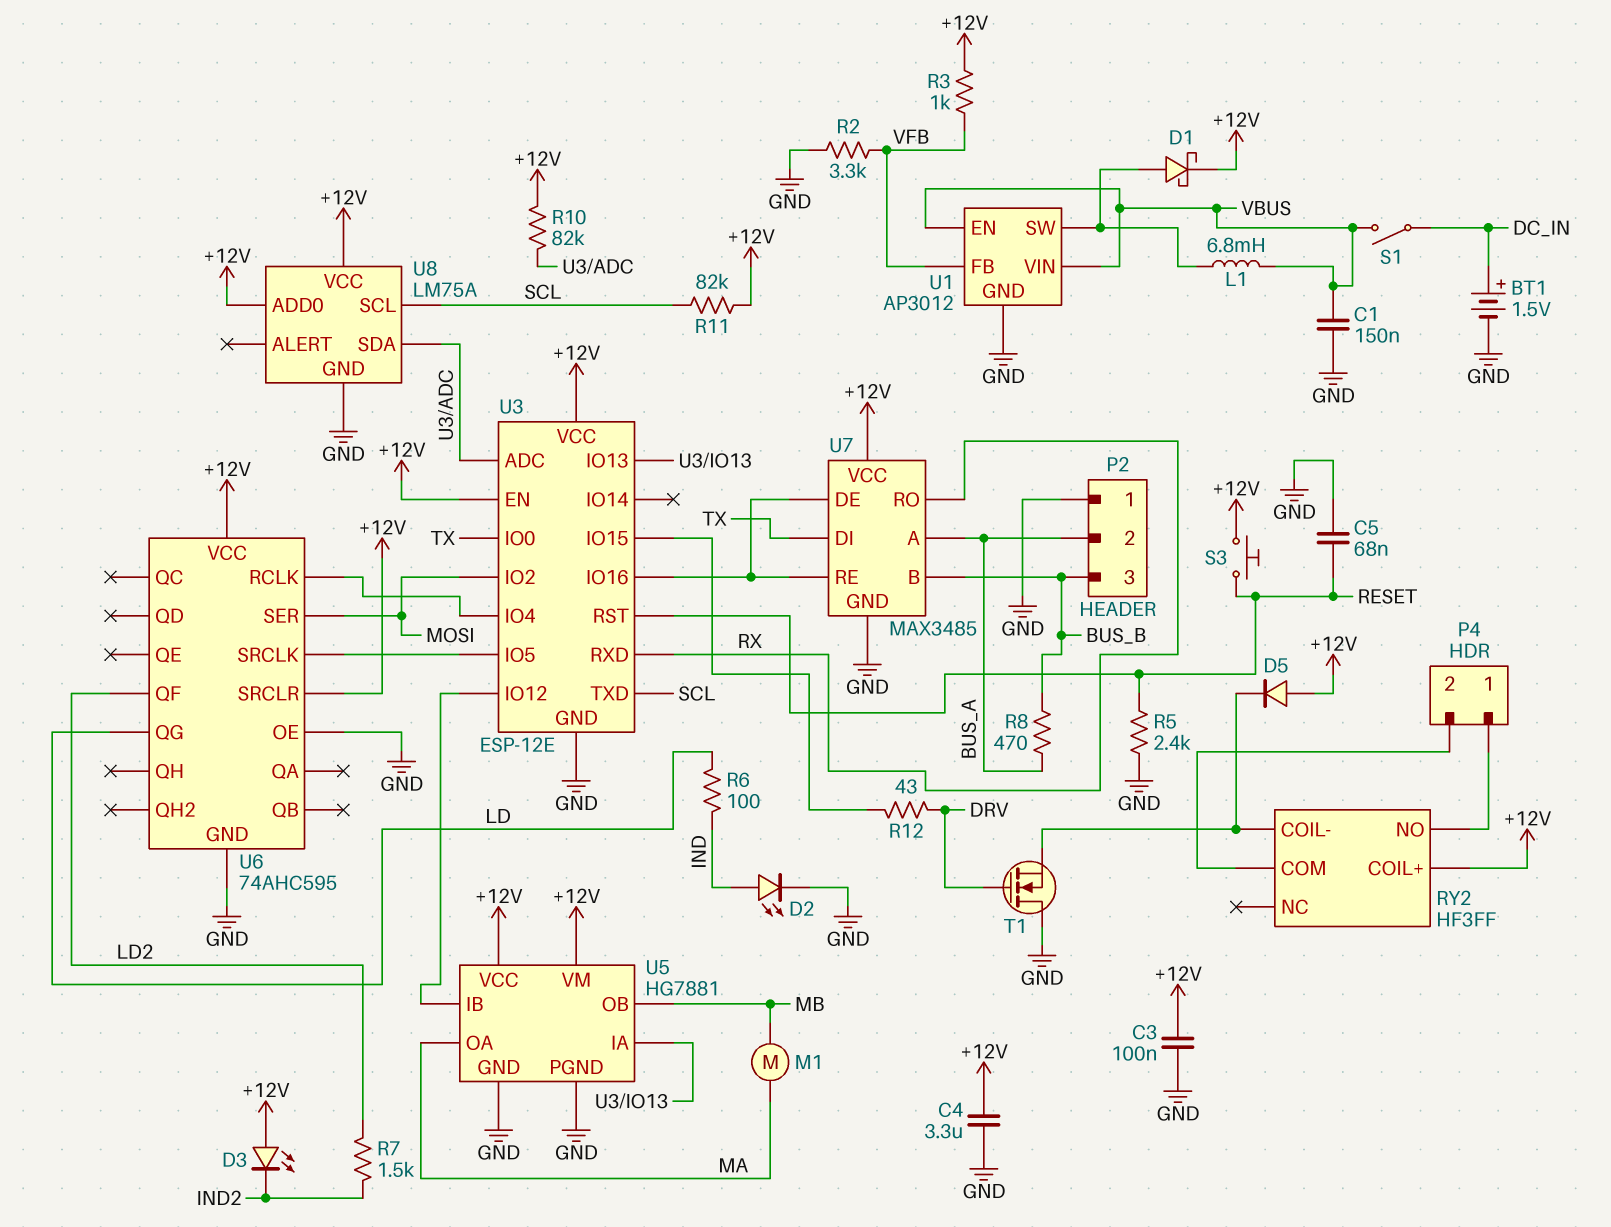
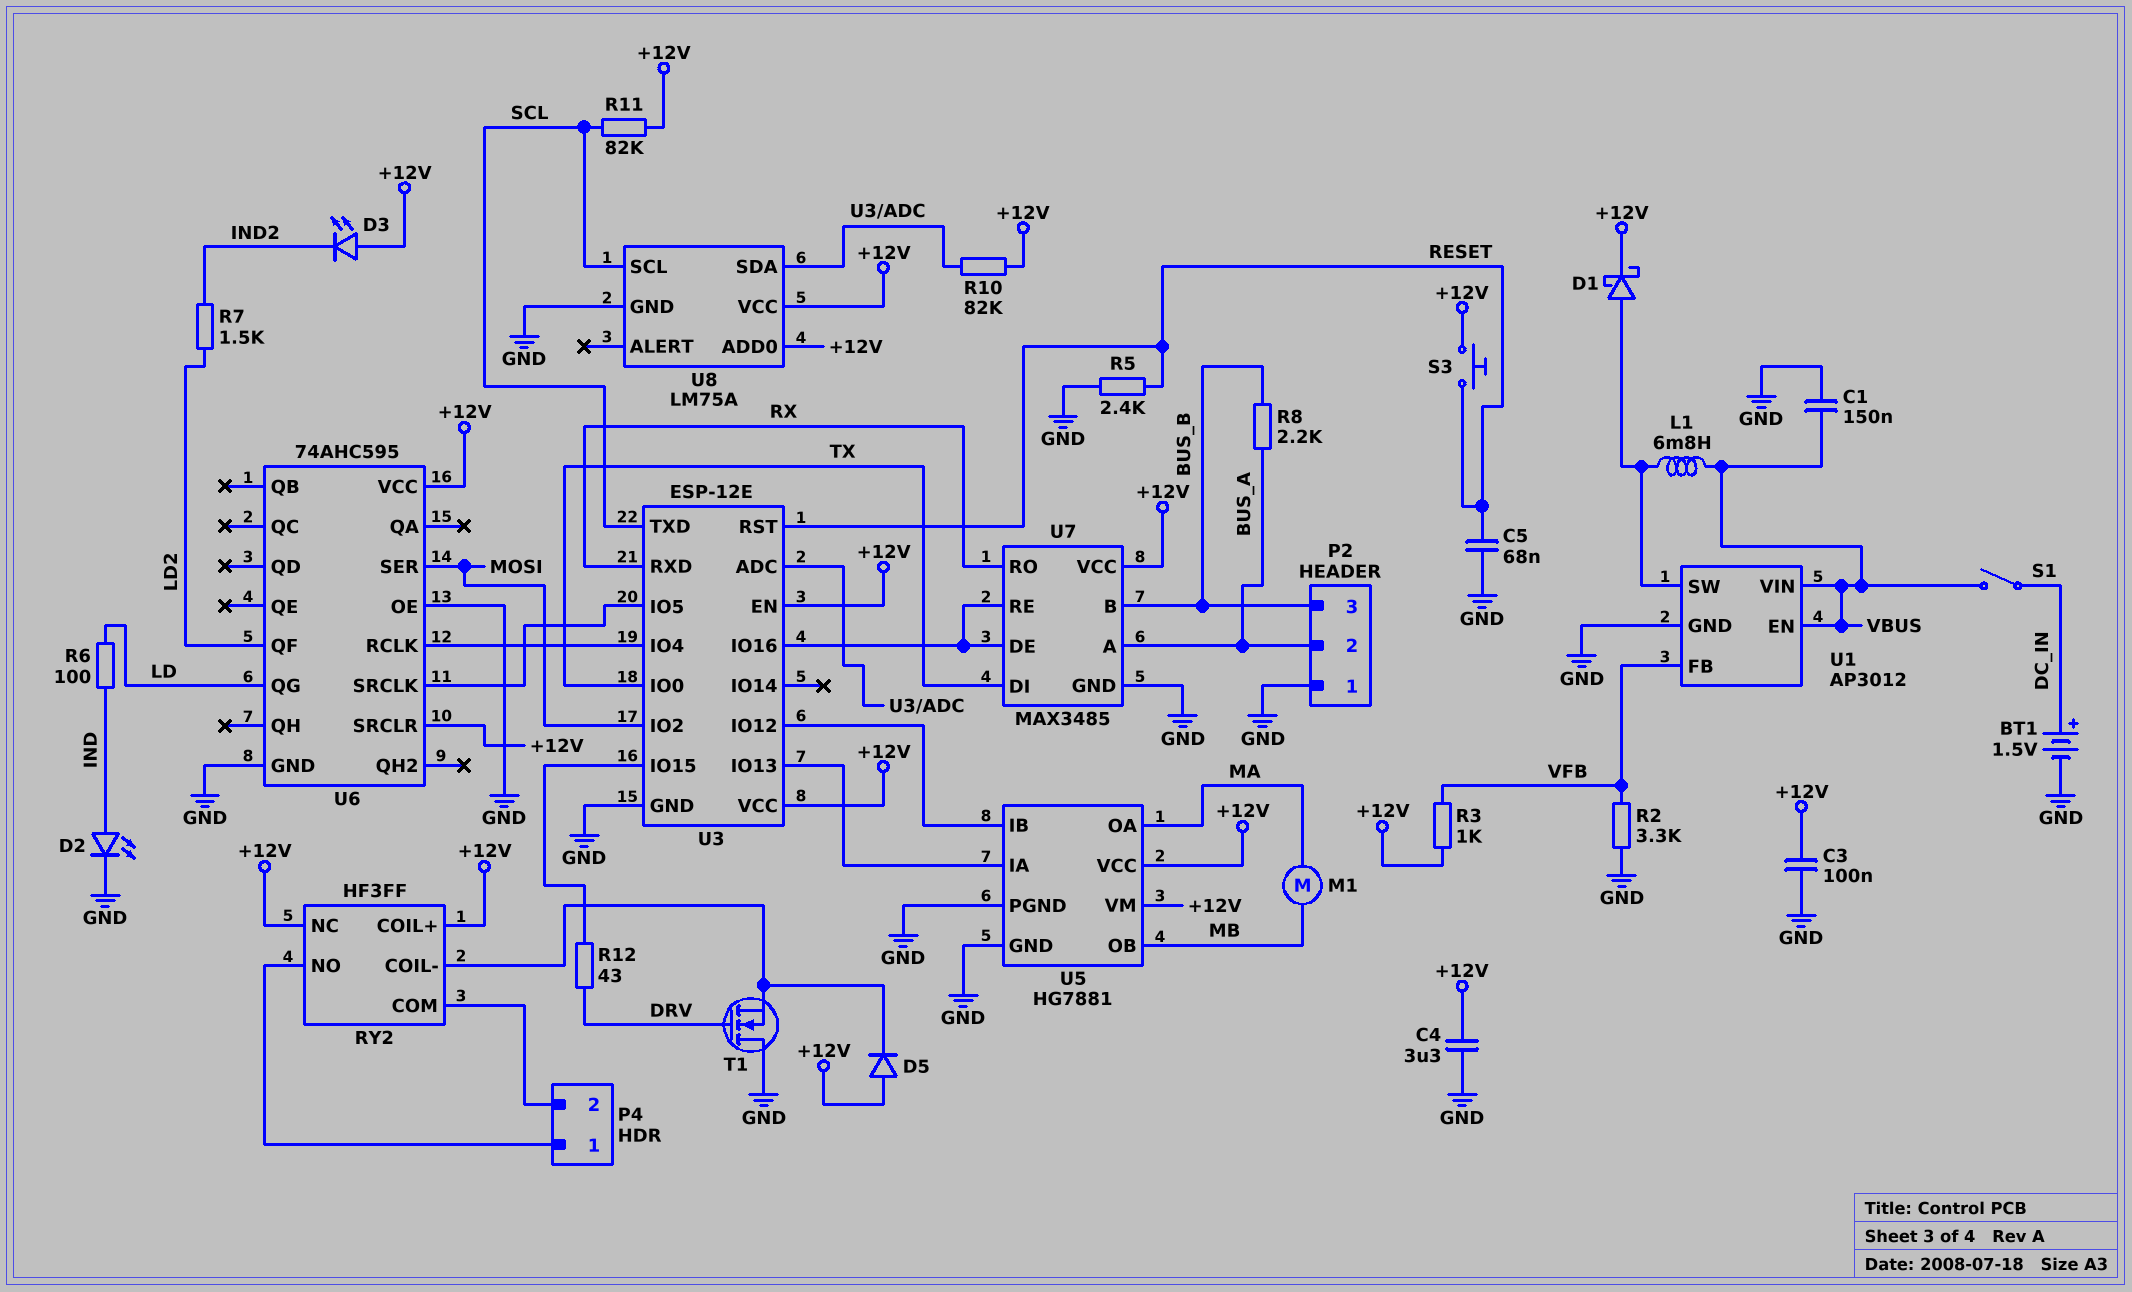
R8: 470 (BUS_A, BUS_B) -> 2.2k (BUS_A, BUS_B)
RY2 pin NC: none -> +12V

